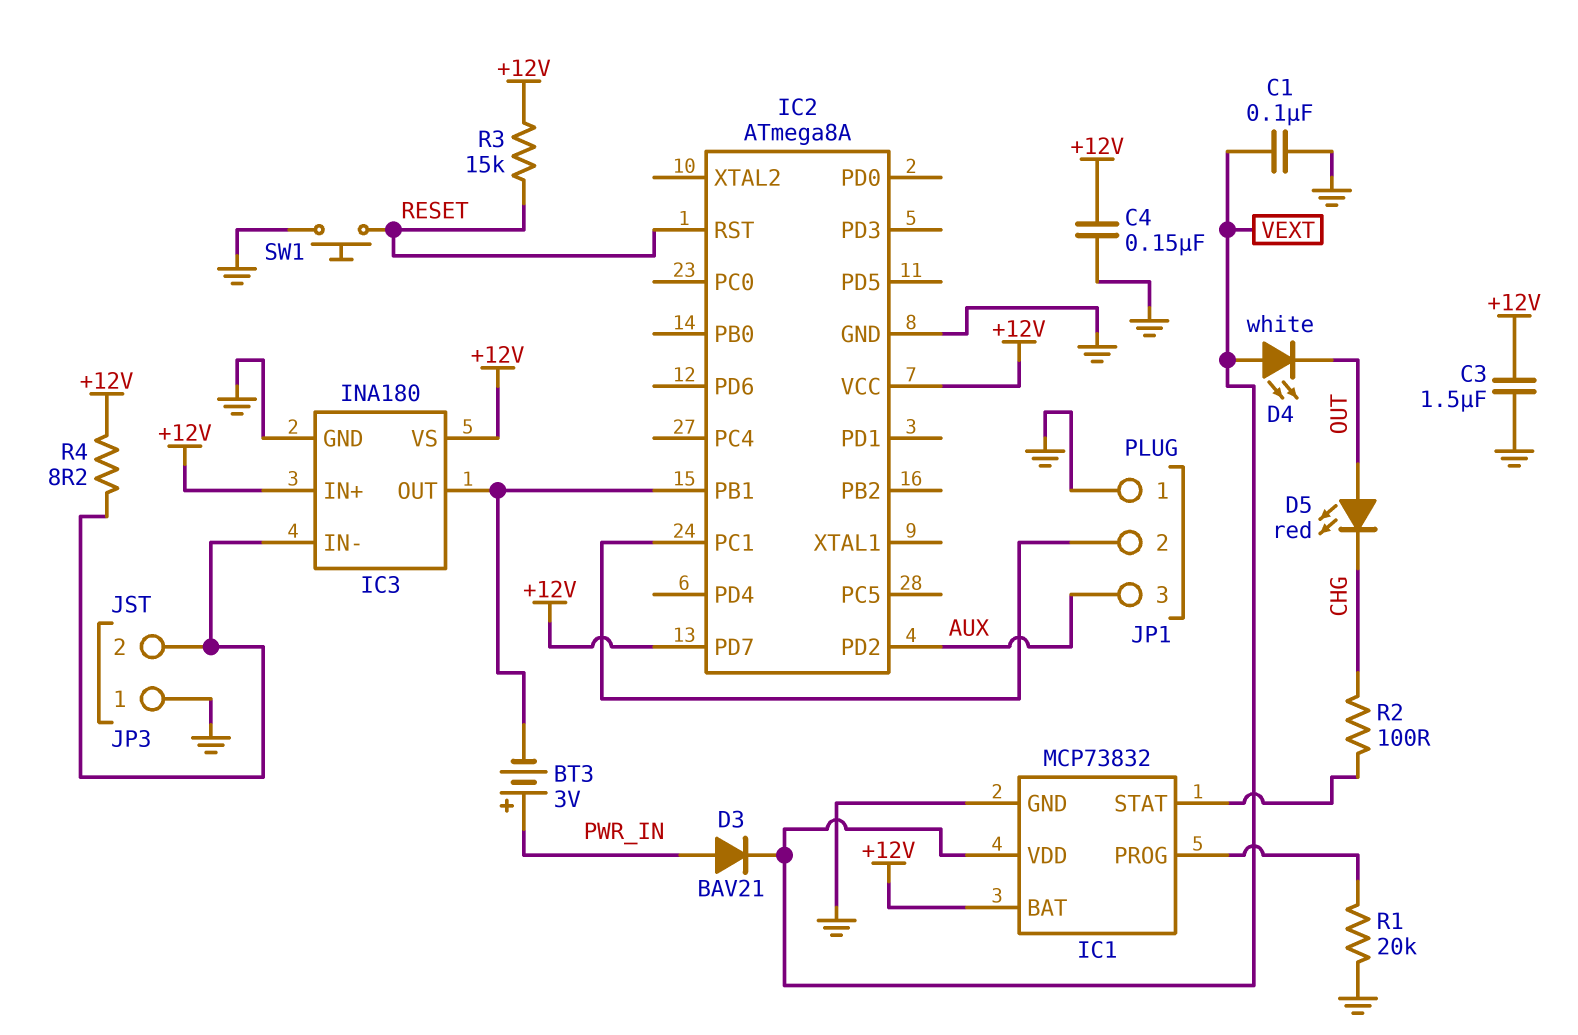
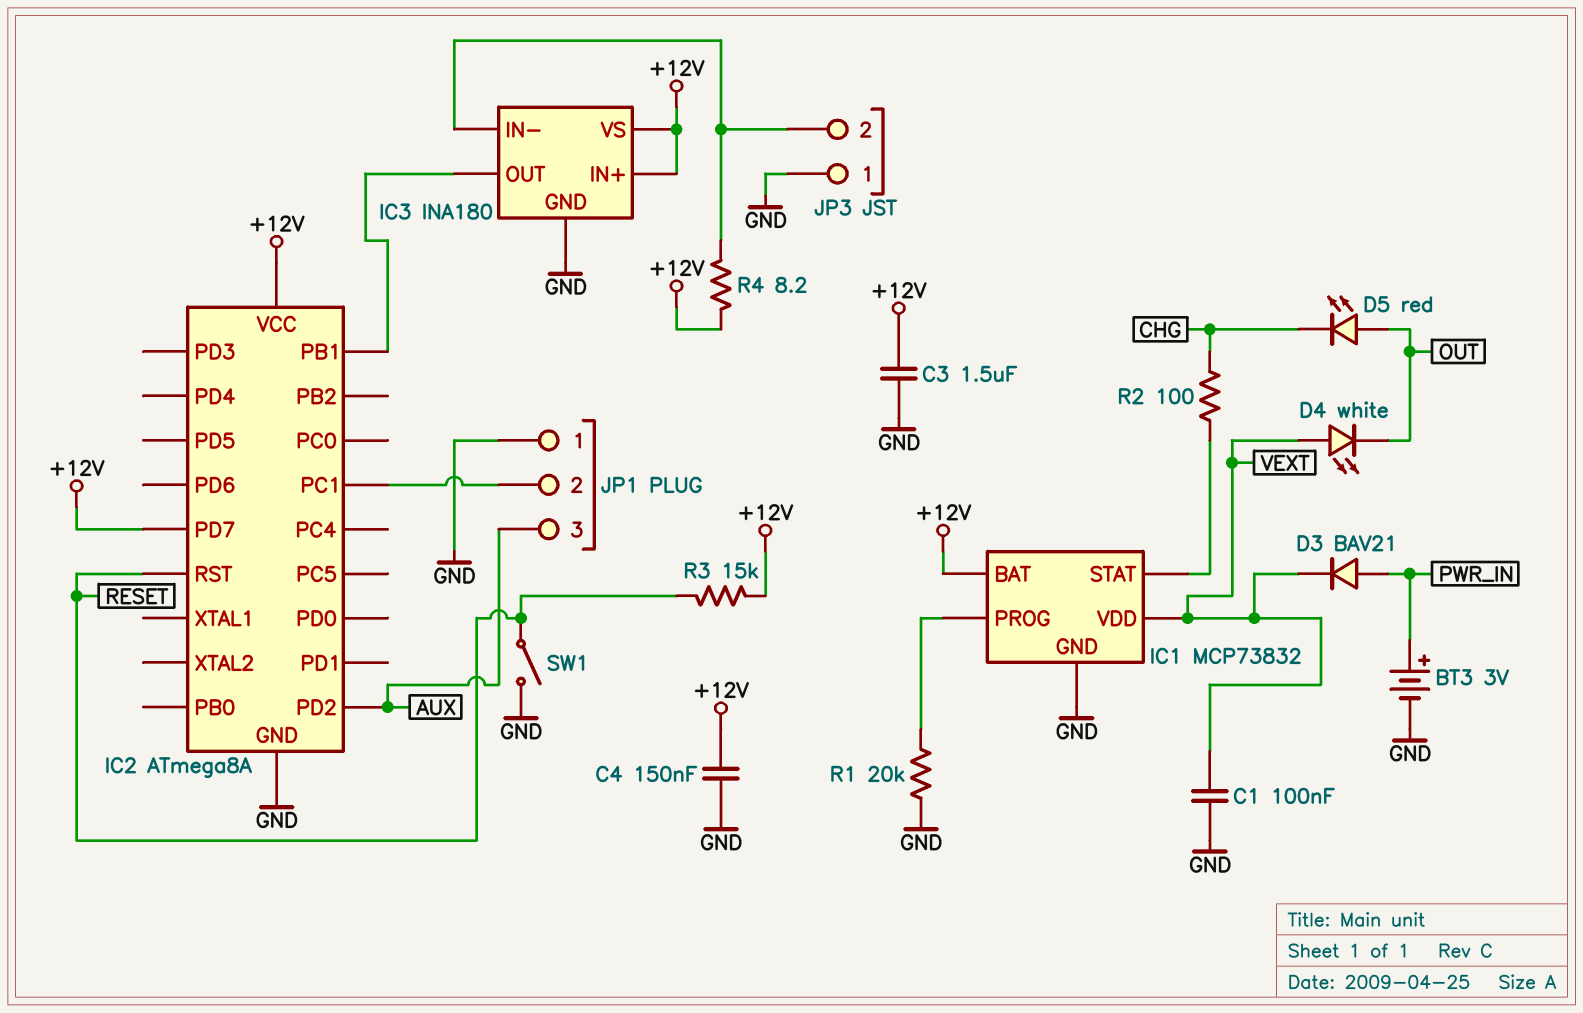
BT3: 3V (plus PWR_IN, minus IC2/PB1) -> 3V (plus PWR_IN, minus GND)
SW1: button (GND, RESET) -> switch (GND, RESET)

